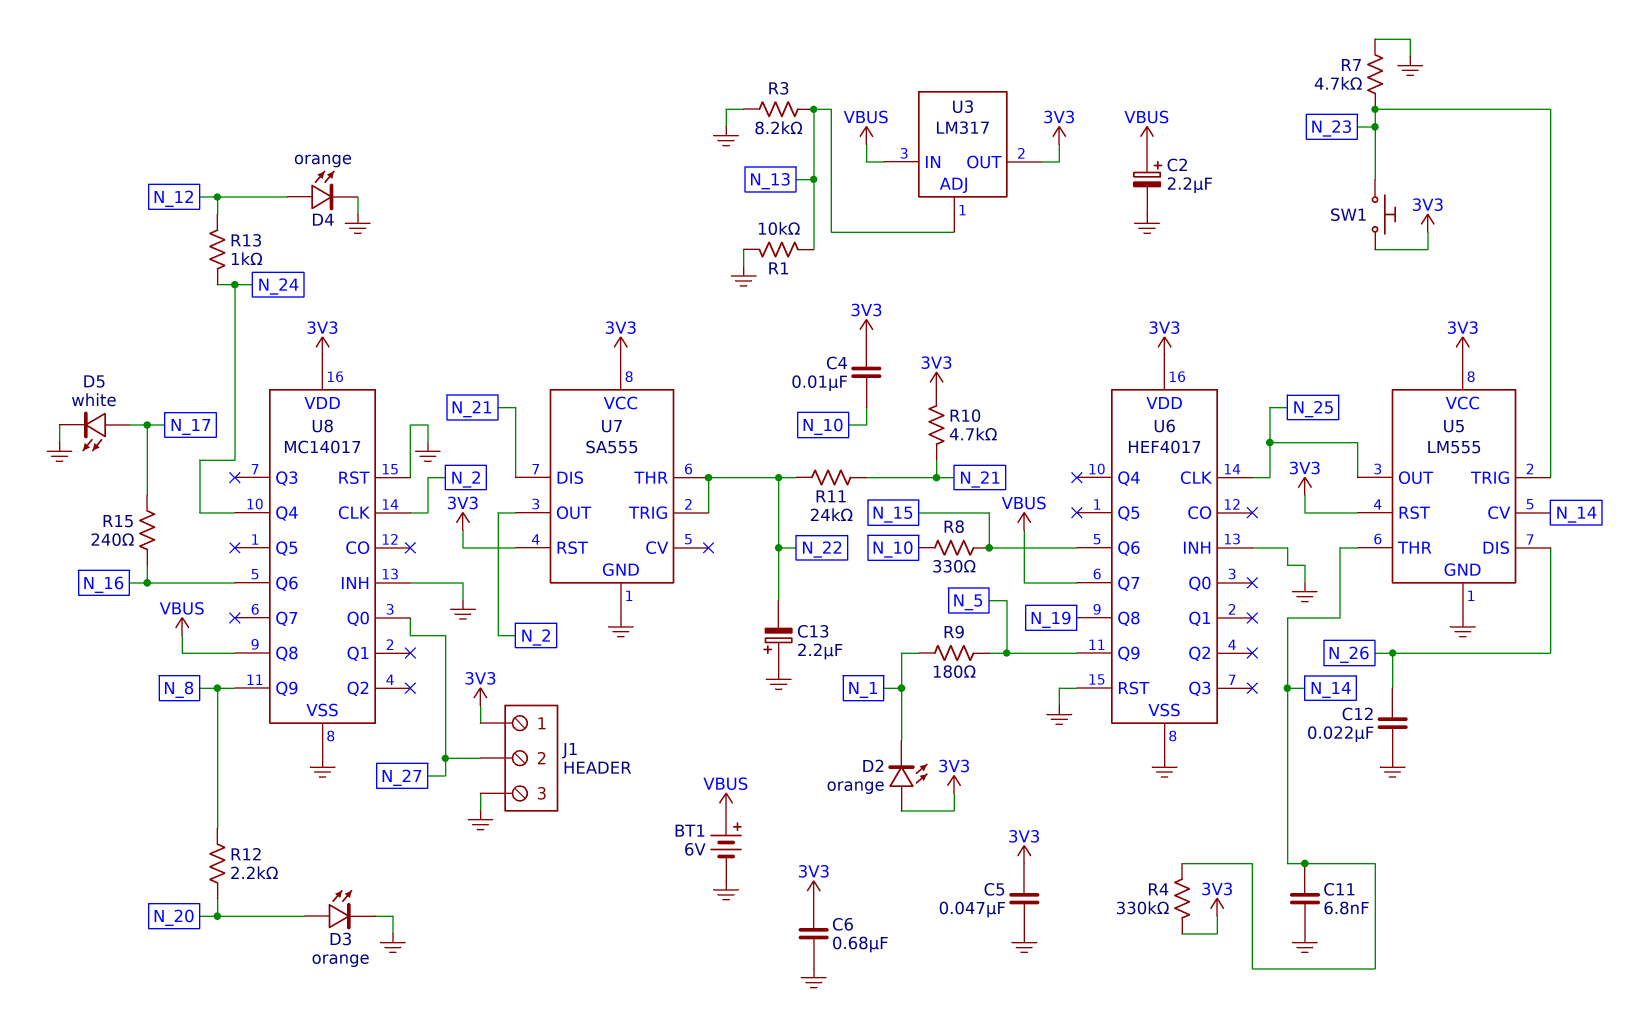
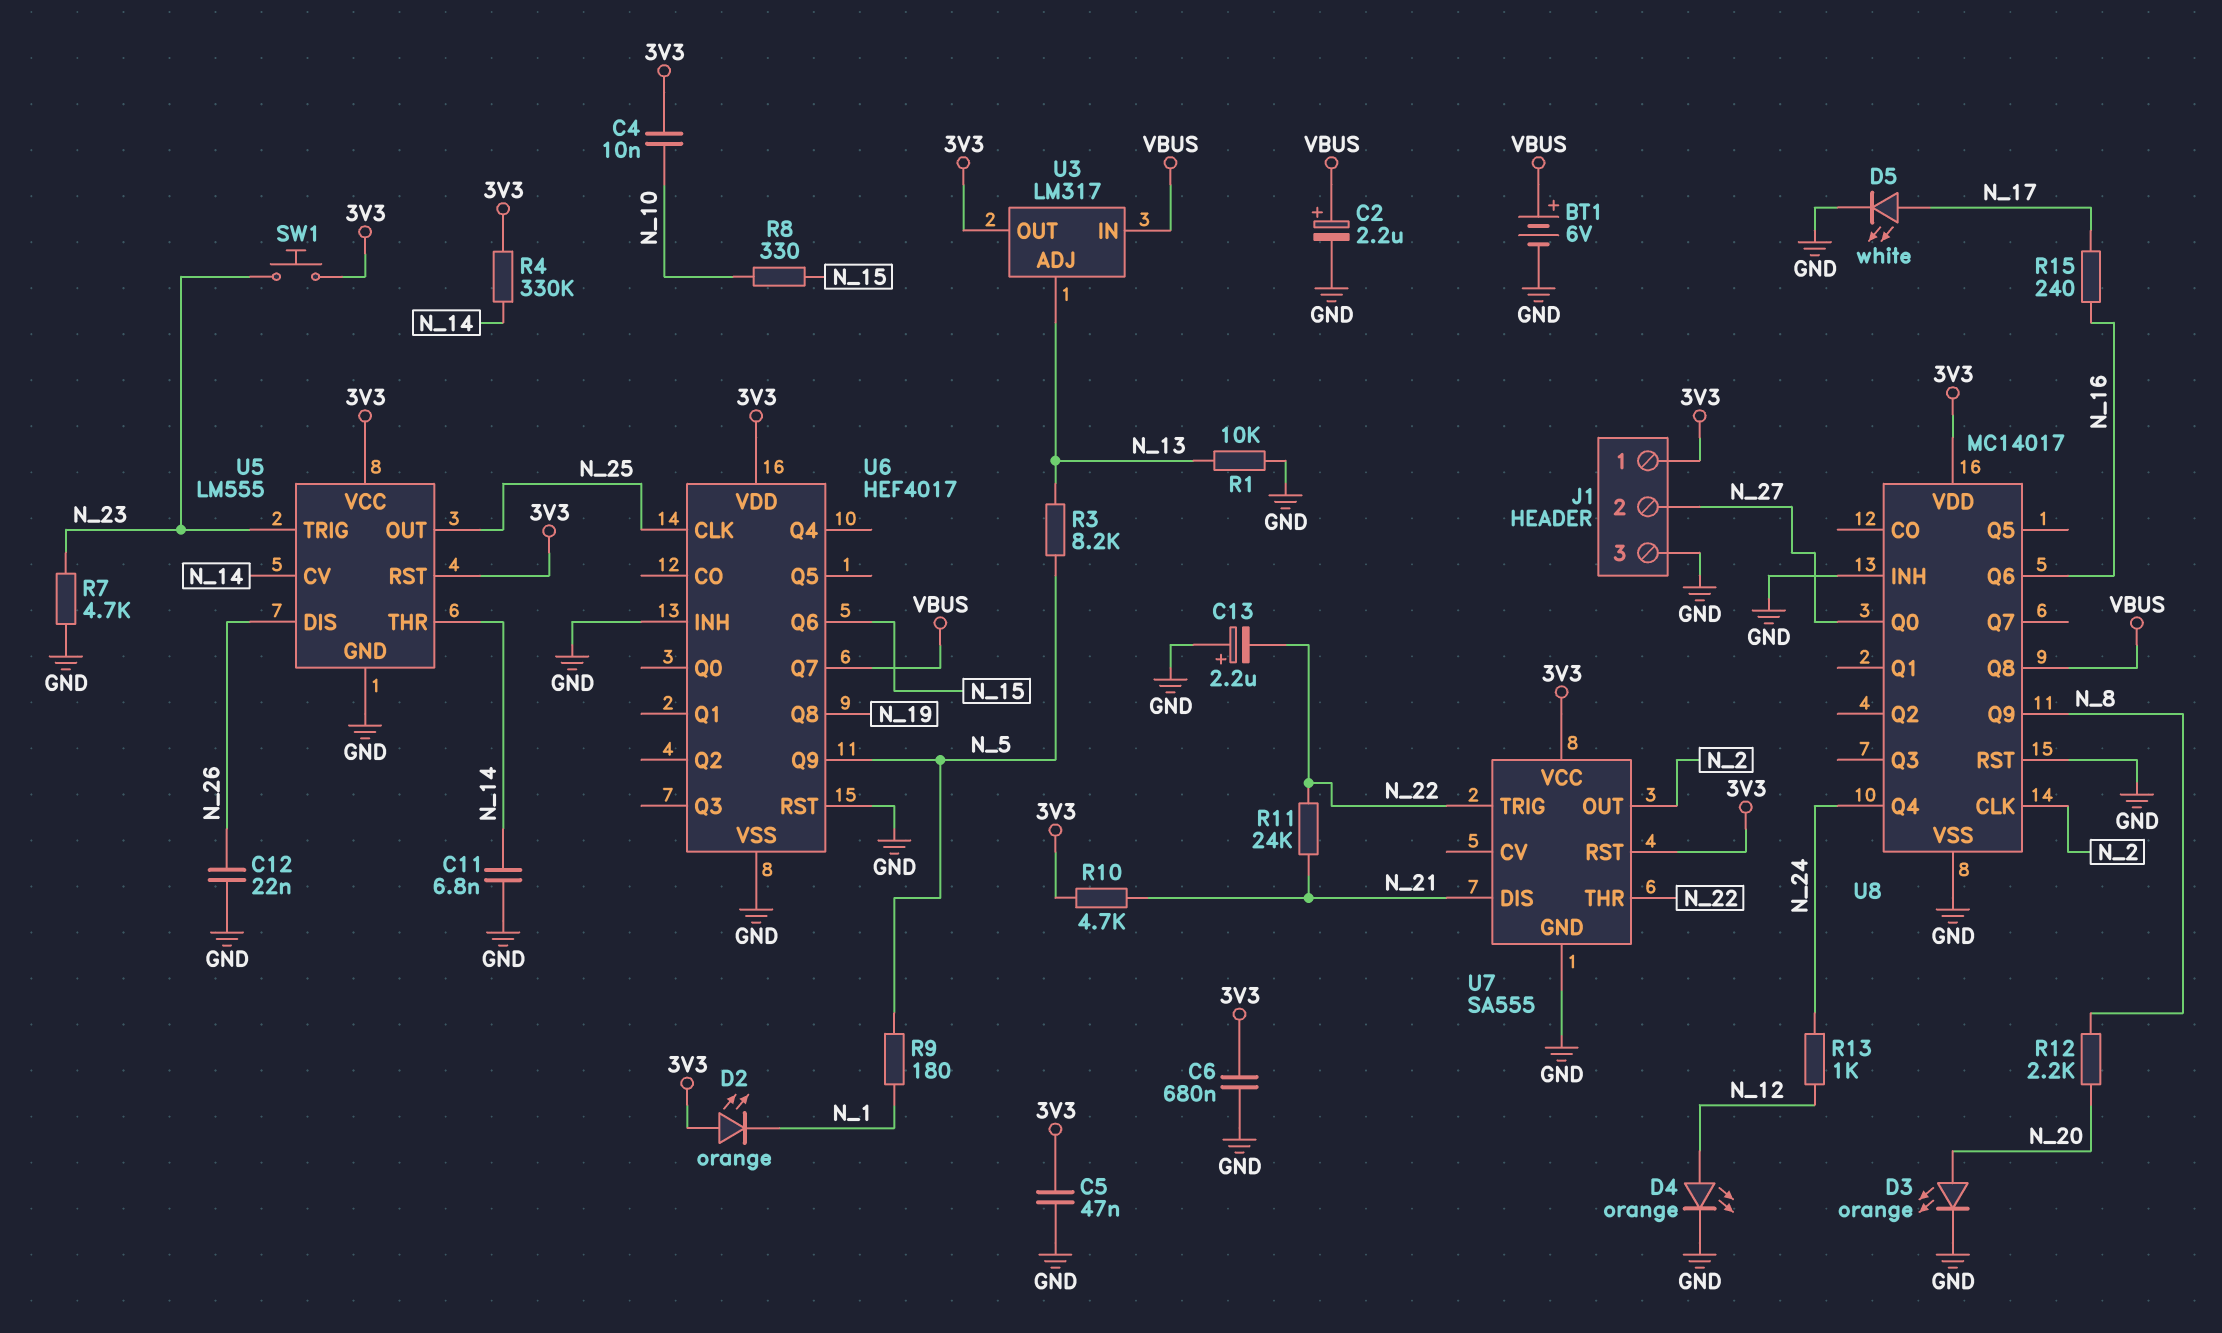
R3: 8.2k (GND, N_13) -> 8.2k (N_5, N_13)

